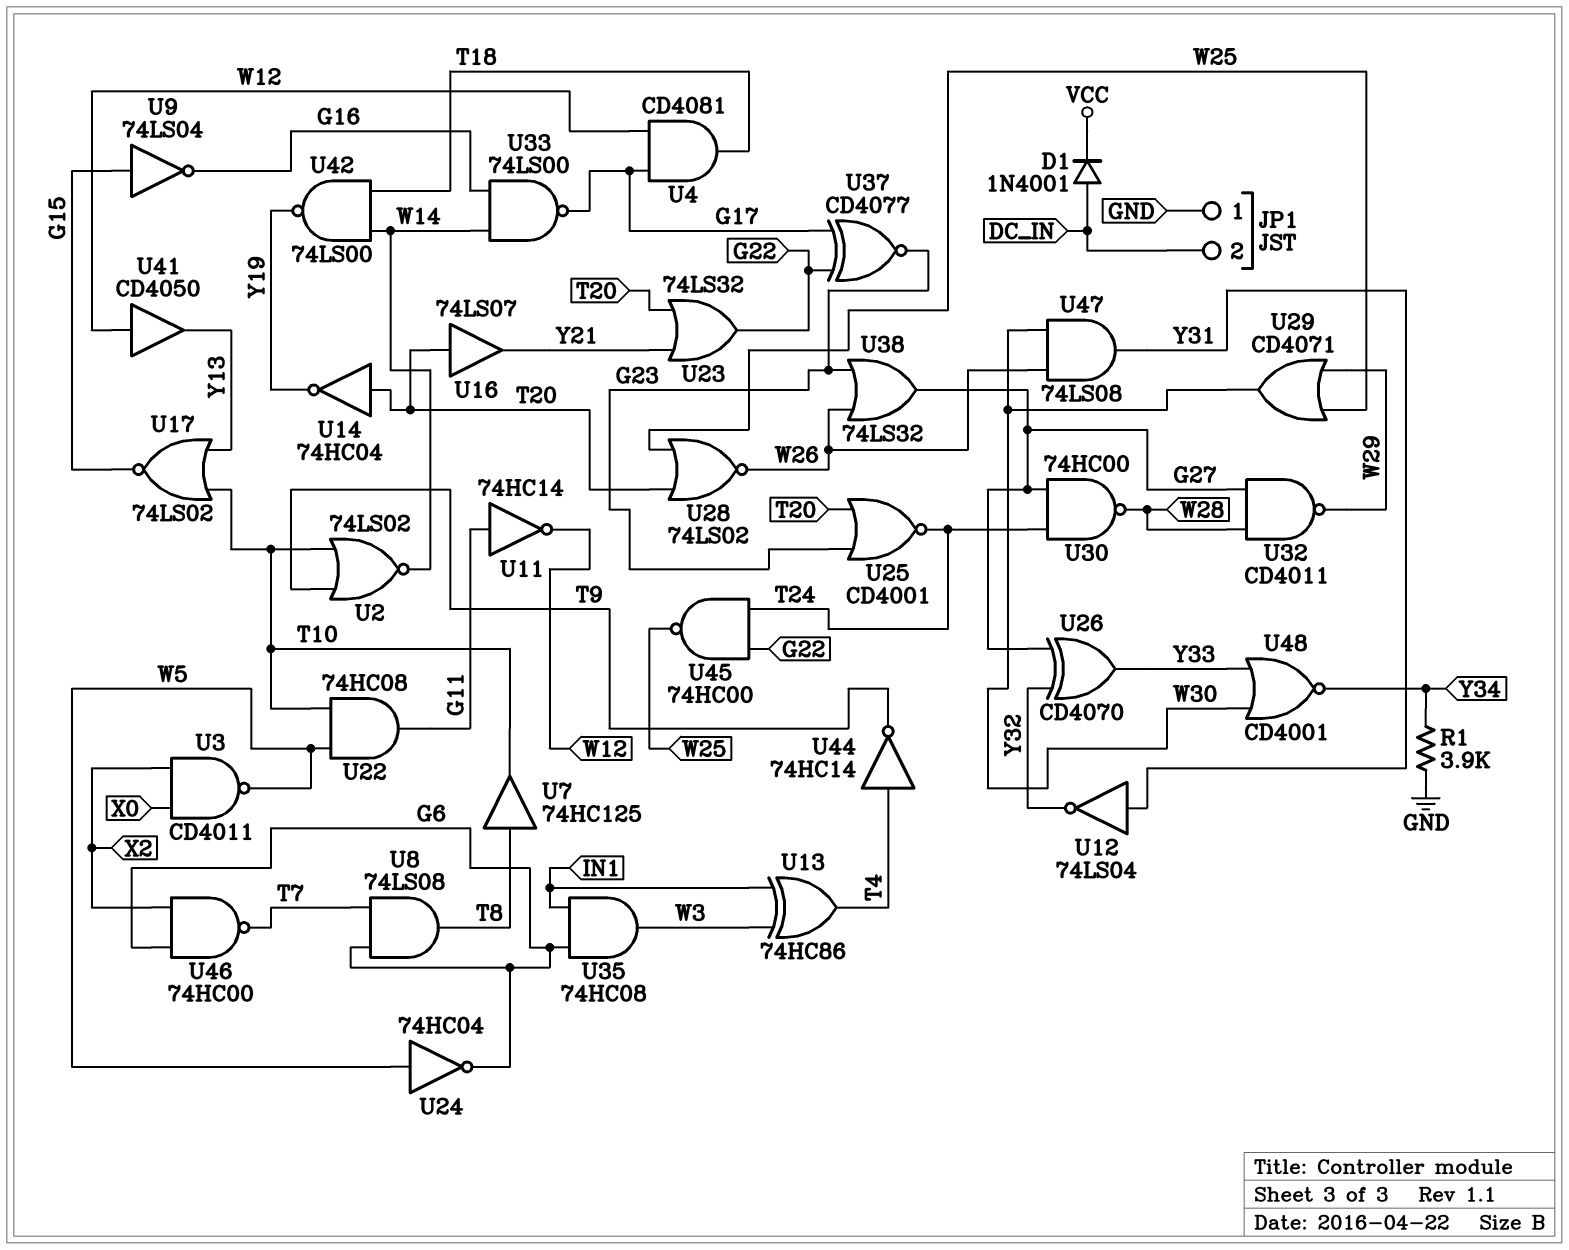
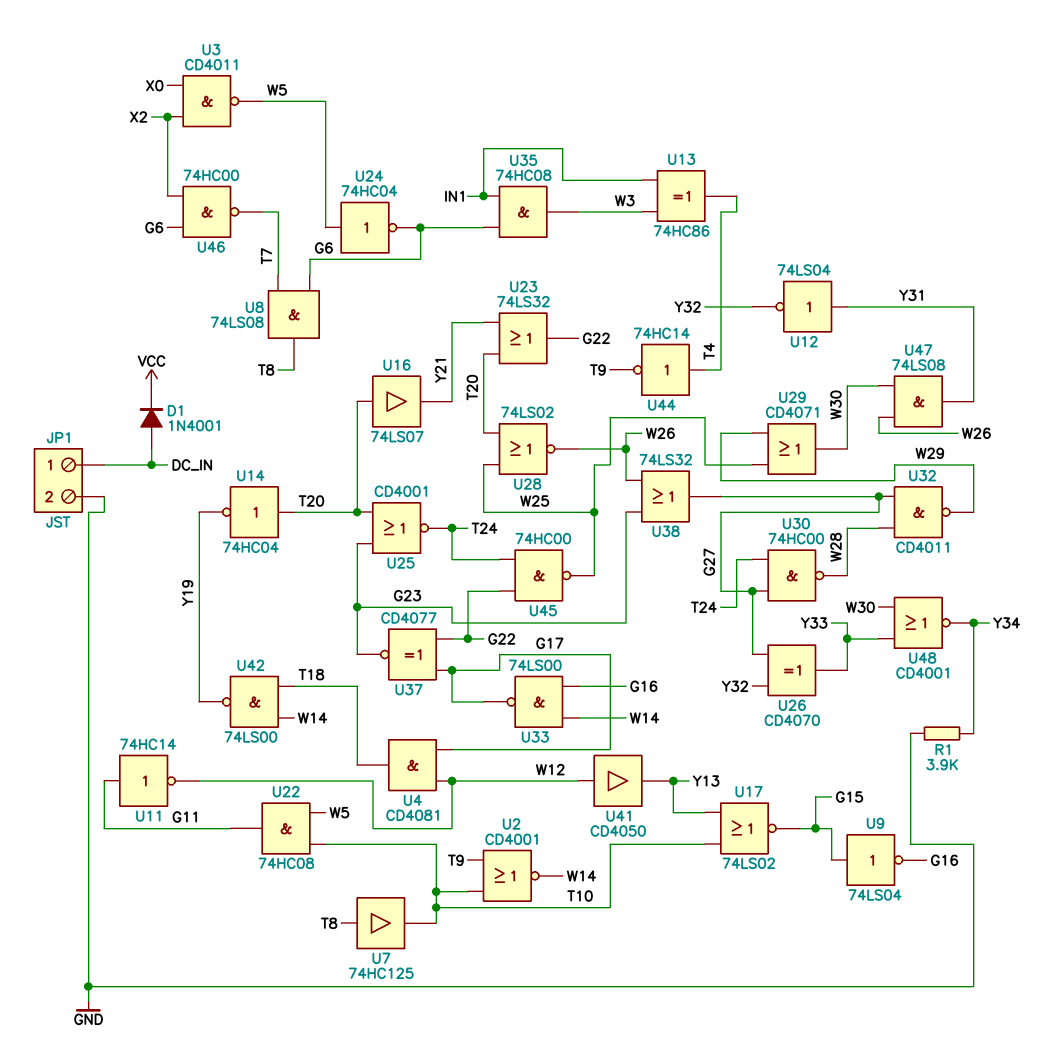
JP1 pin 1: GND -> DC_IN
JP1 pin 2: DC_IN -> GND
U2: NOR 74LS02 (in T9, in T10, out W14) -> NOR CD4001 (in T9, in T10, out W14)

